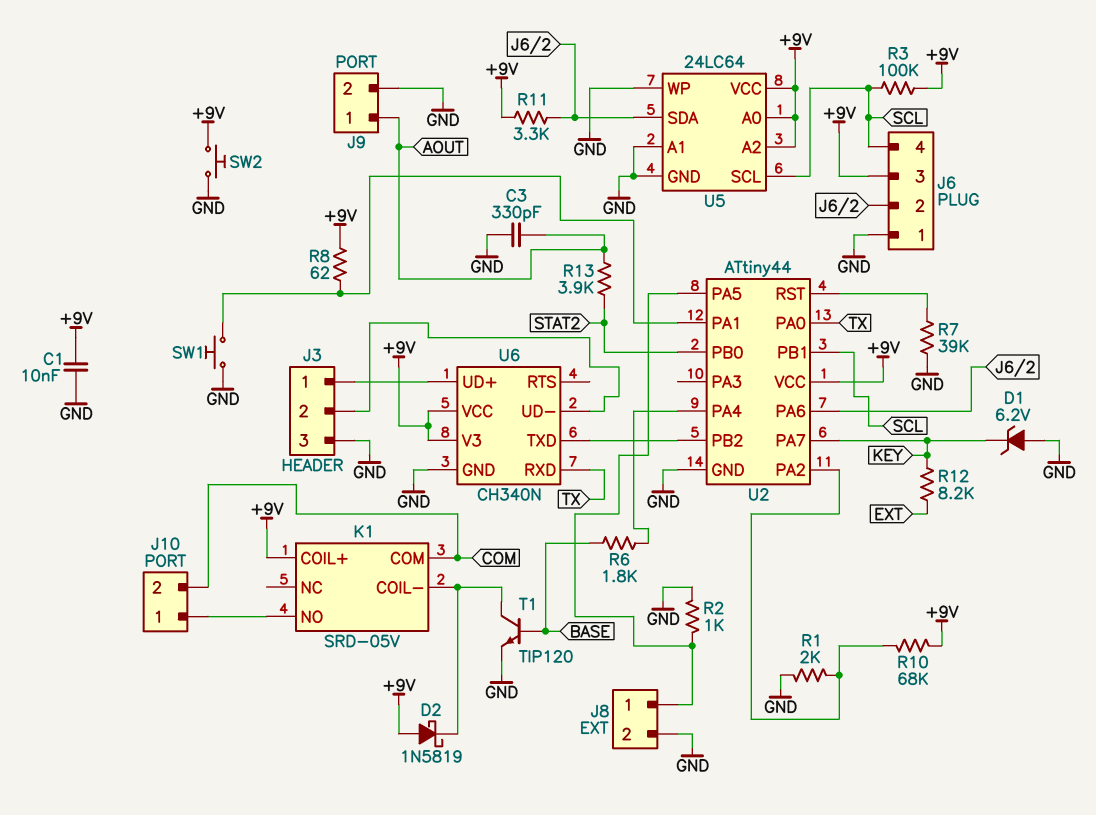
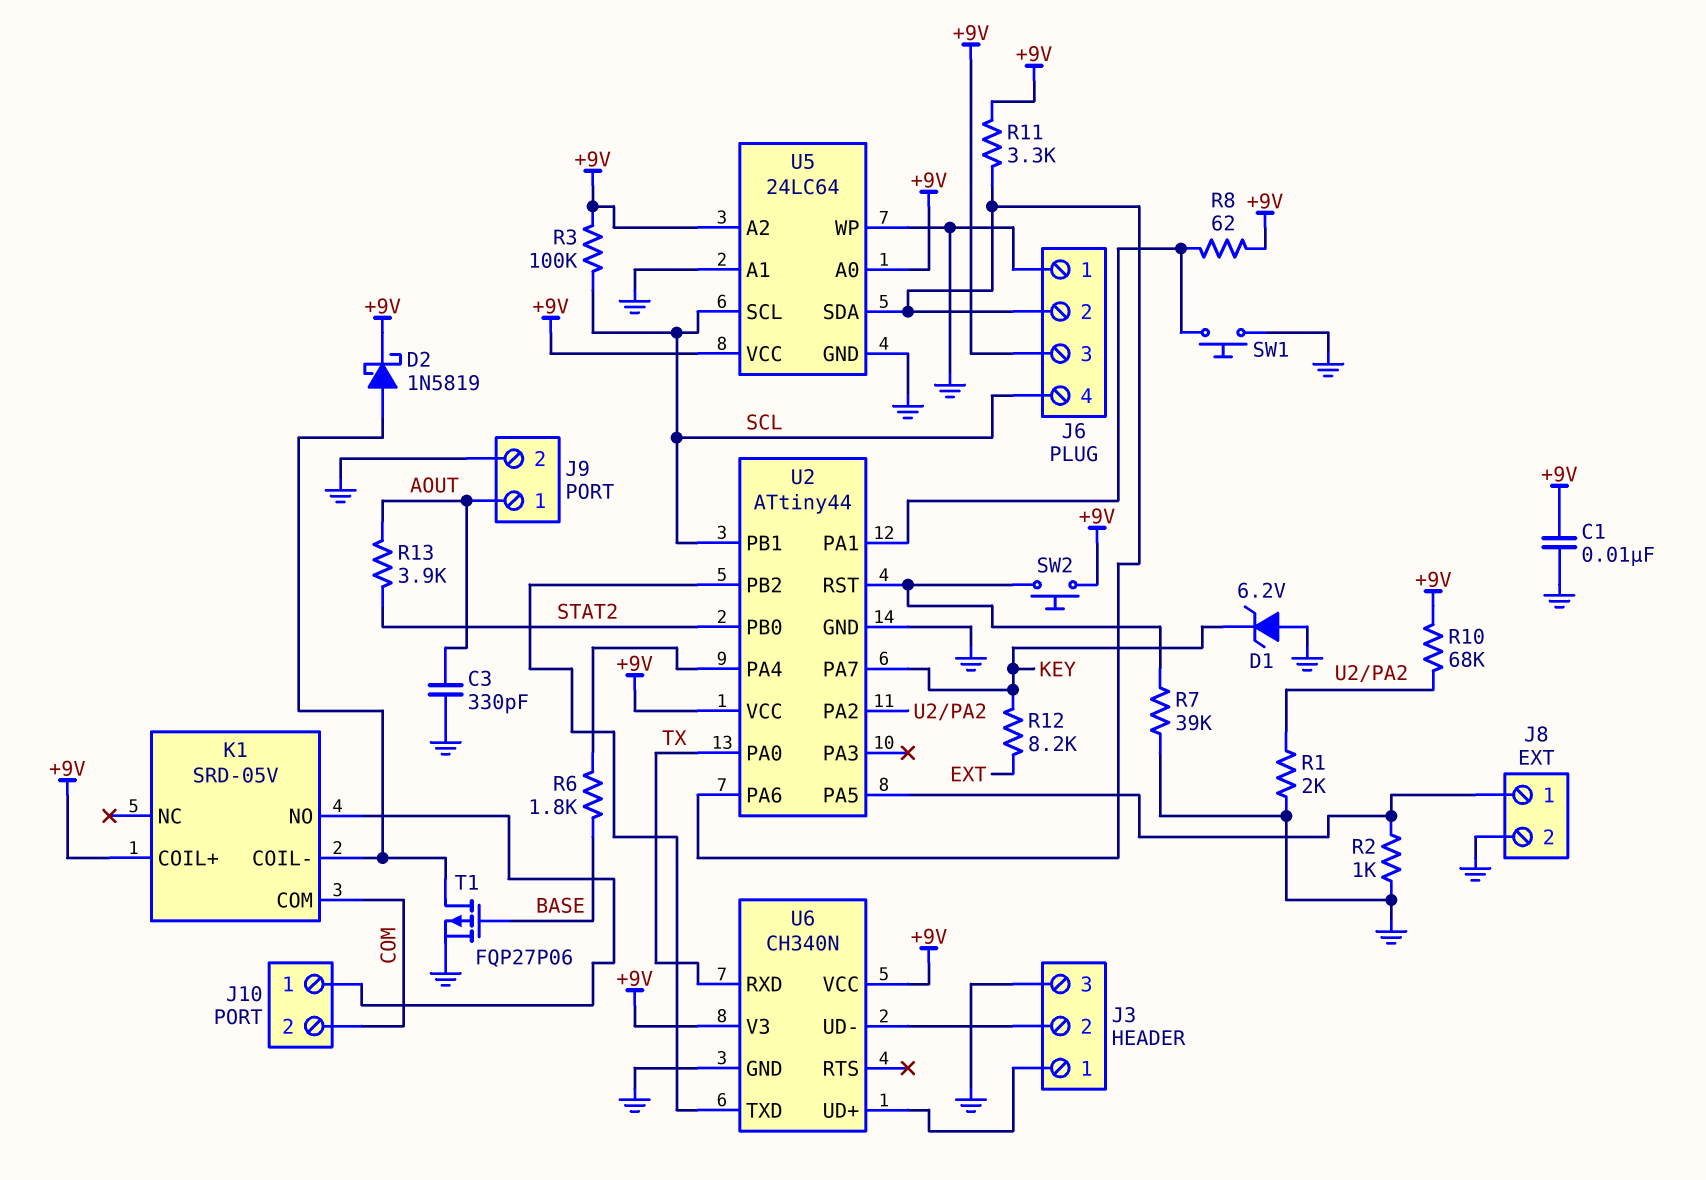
D2: schottky 1N5819 (A +9V, K K1/COIL-) -> schottky 1N5819 (A K1/COIL-, K +9V)
SW2: button (+9V, GND) -> button (+9V, U2/RST)
T1: NPN TIP120 (B BASE, C K1/COIL-, E GND) -> PMOS FQP27P06 (G BASE, D K1/COIL-, S GND)

